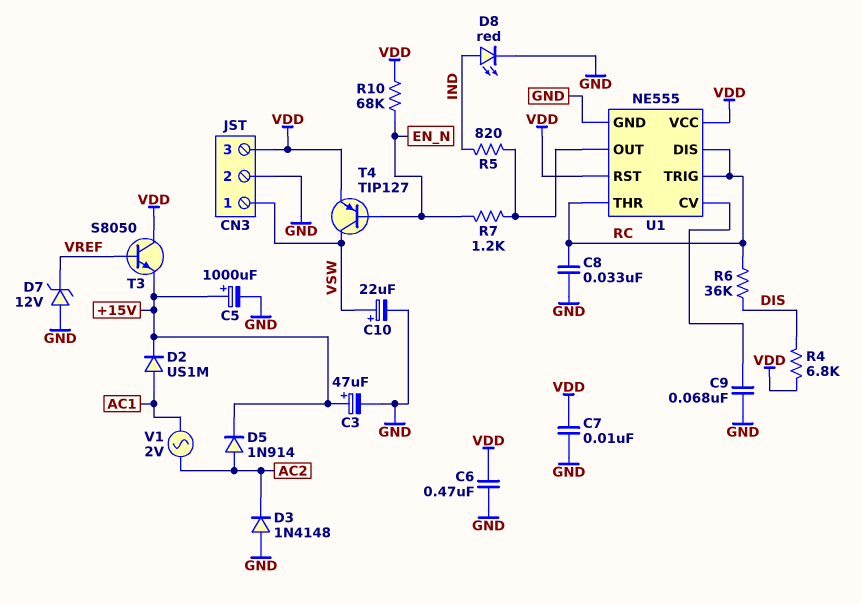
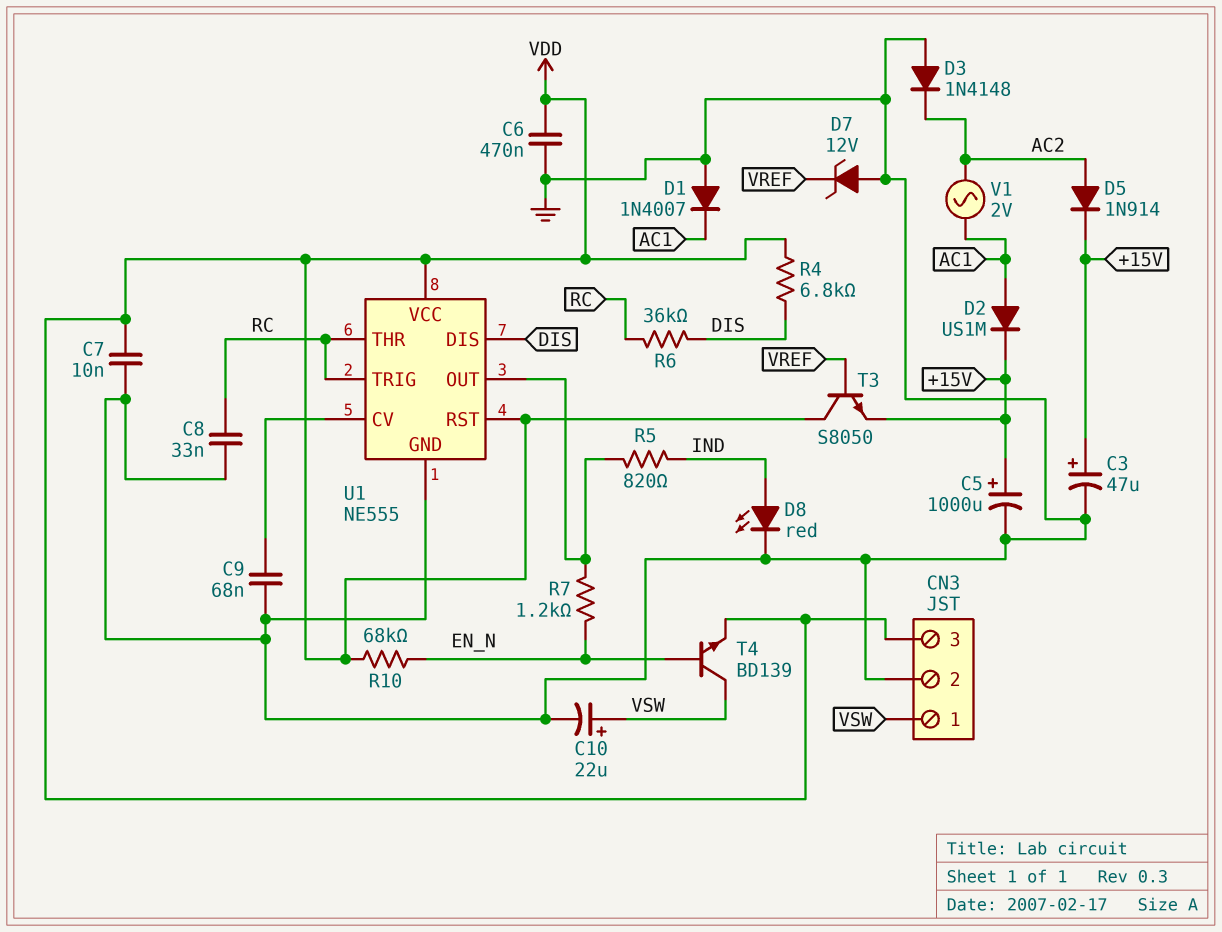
D1: none -> diode 1N4007 (A GND, K AC1)
T4: PNP TIP127 (B EN_N, C VSW, E VDD) -> NPN BD139 (B EN_N, C VSW, E VDD)
U1 pin DIS: RC -> DIS

